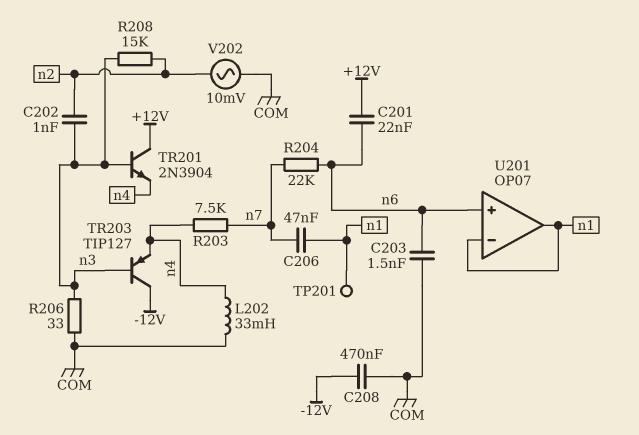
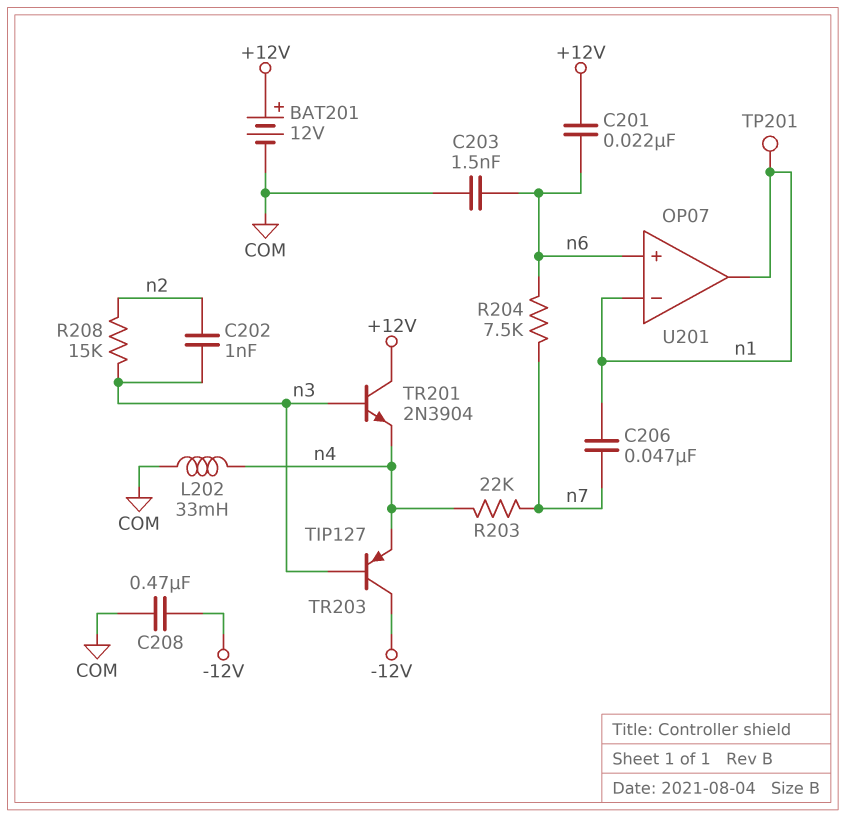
BAT201: none -> 12V (plus +12V, minus COM)
R203: 7.5k (n4, n7) -> 22k (n4, n7)
R204: 22k (n6, n7) -> 7.5k (n6, n7)
R206: 33 (COM, n3) -> none
V202: AC 10mV (COM, n2) -> none

